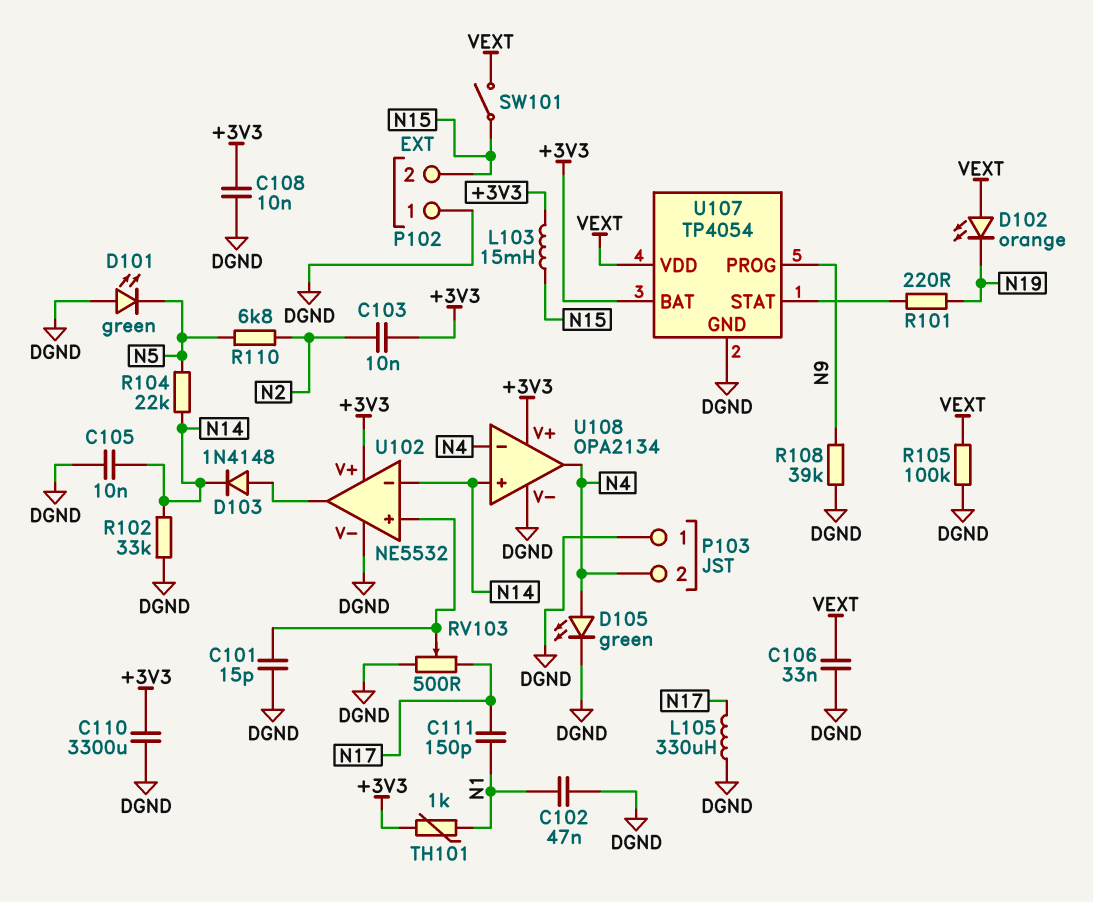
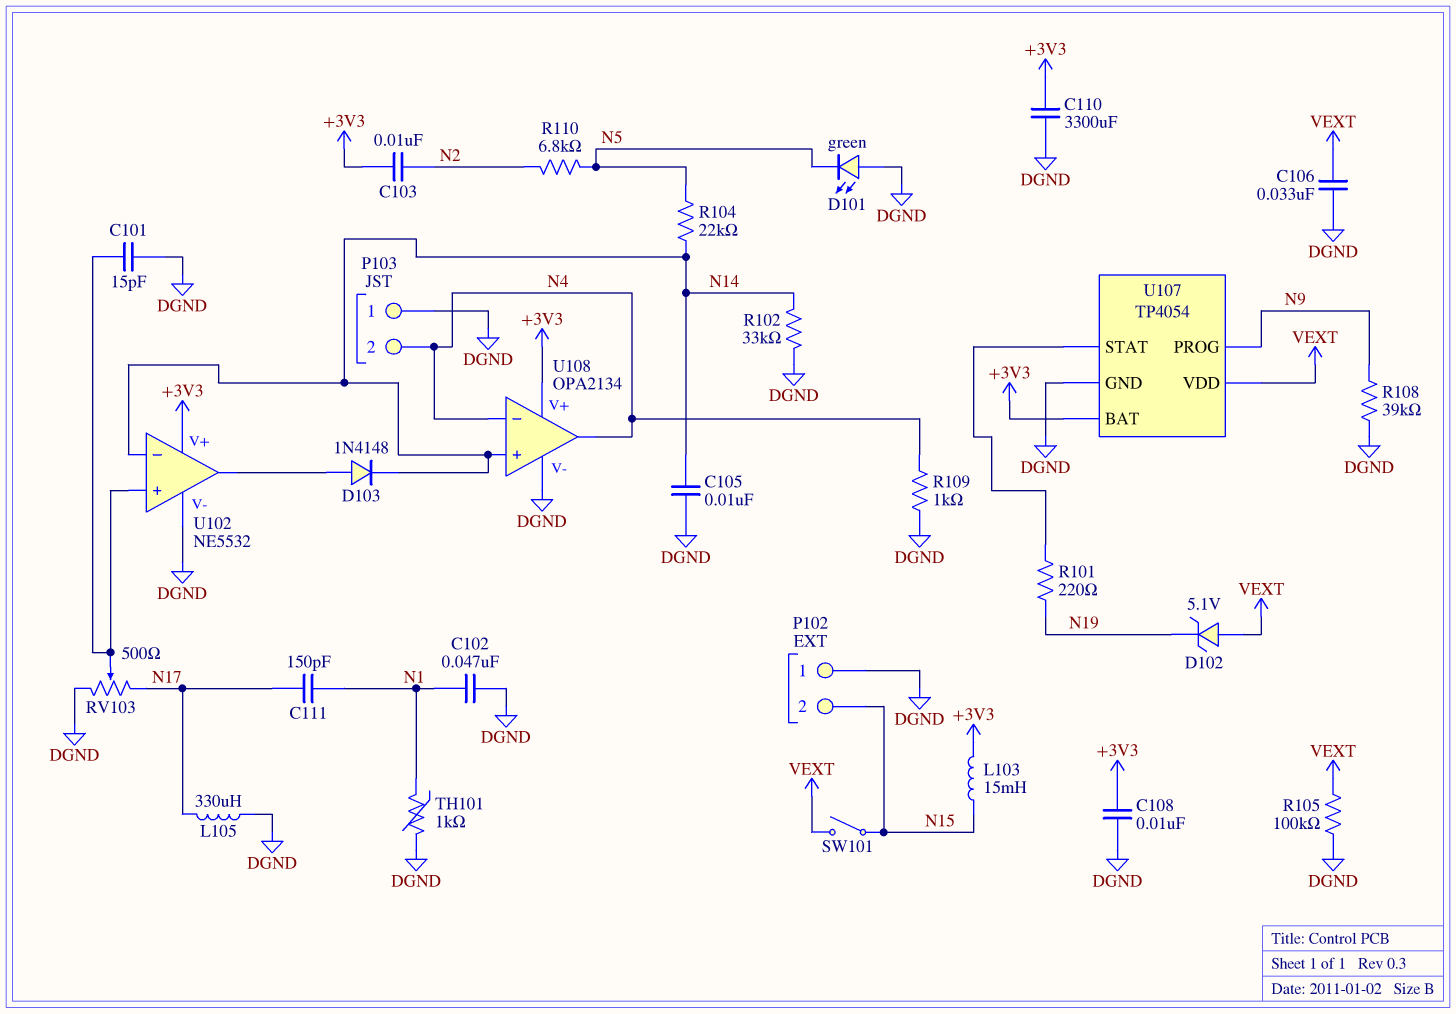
D102: LED orange (A VEXT, K N19) -> zener 5.1V (A VEXT, K N19)
D105: LED green (A N4, K DGND) -> none
R109: none -> 1k (DGND, N4)
TH101: 1k (+3V3, N1) -> 1k (DGND, N1)

